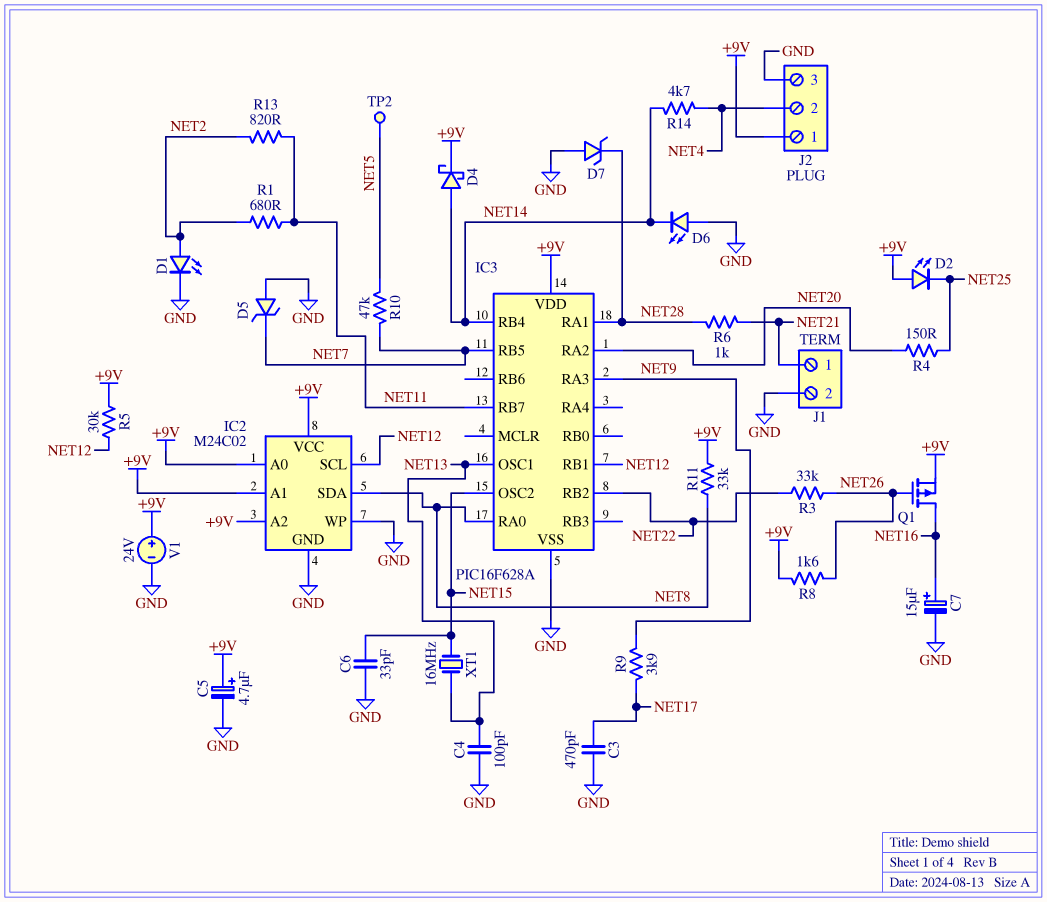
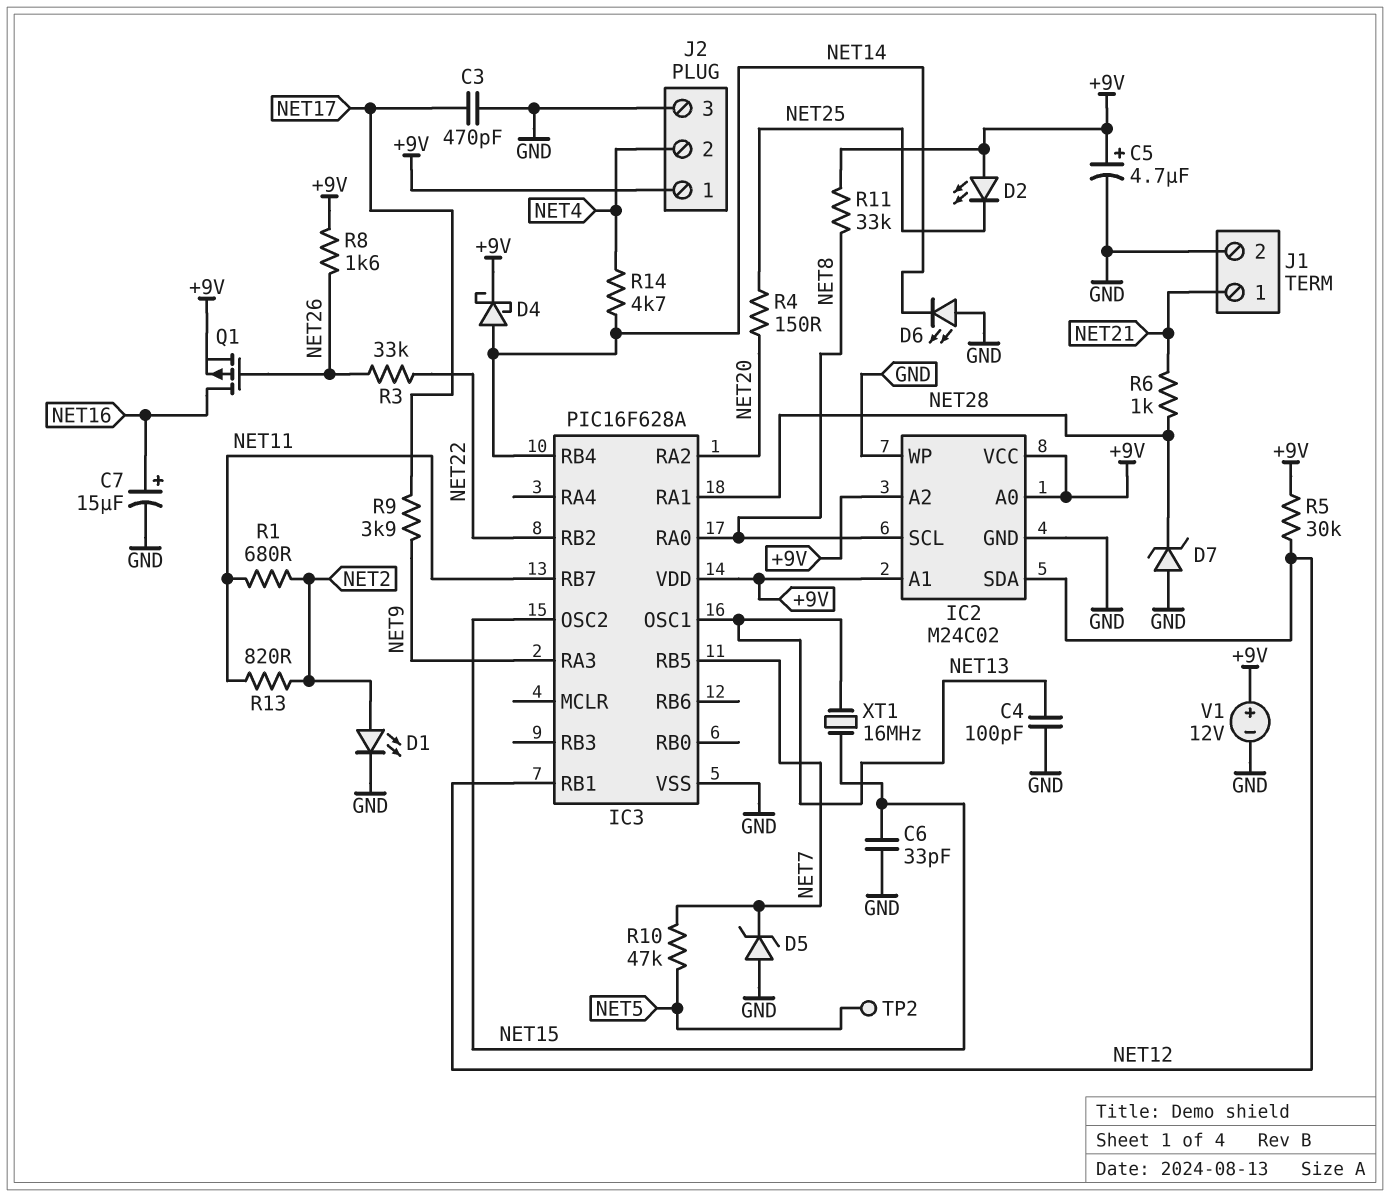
IC2 pin SCL: NET12 -> NET8
IC2 pin SDA: NET8 -> NET12
V1: 24V (plus +9V, minus GND) -> 12V (plus +9V, minus GND)

